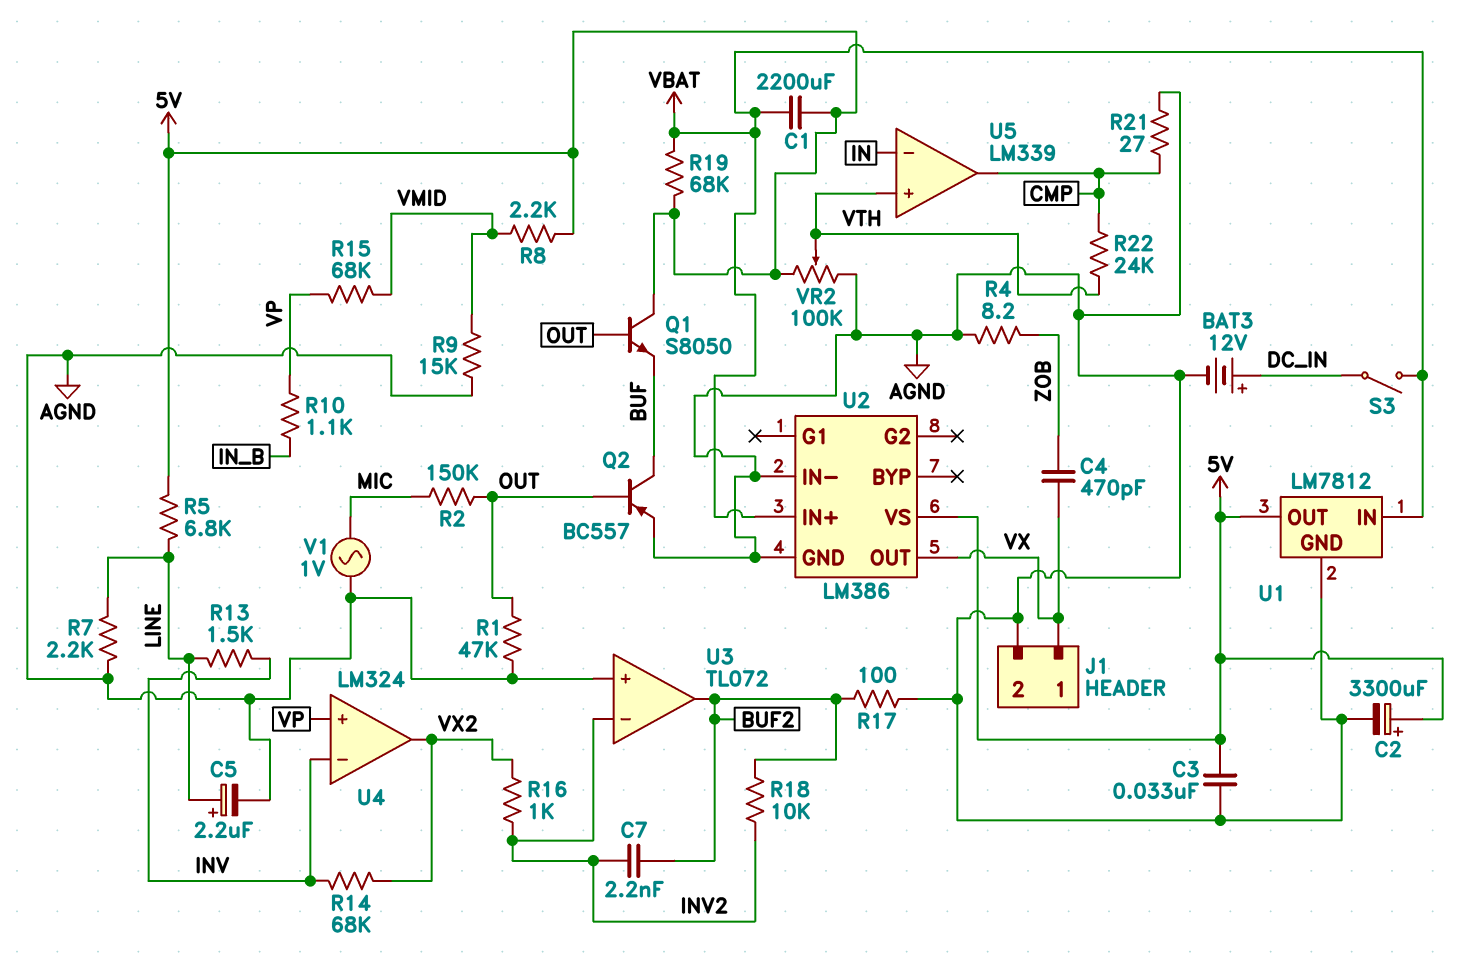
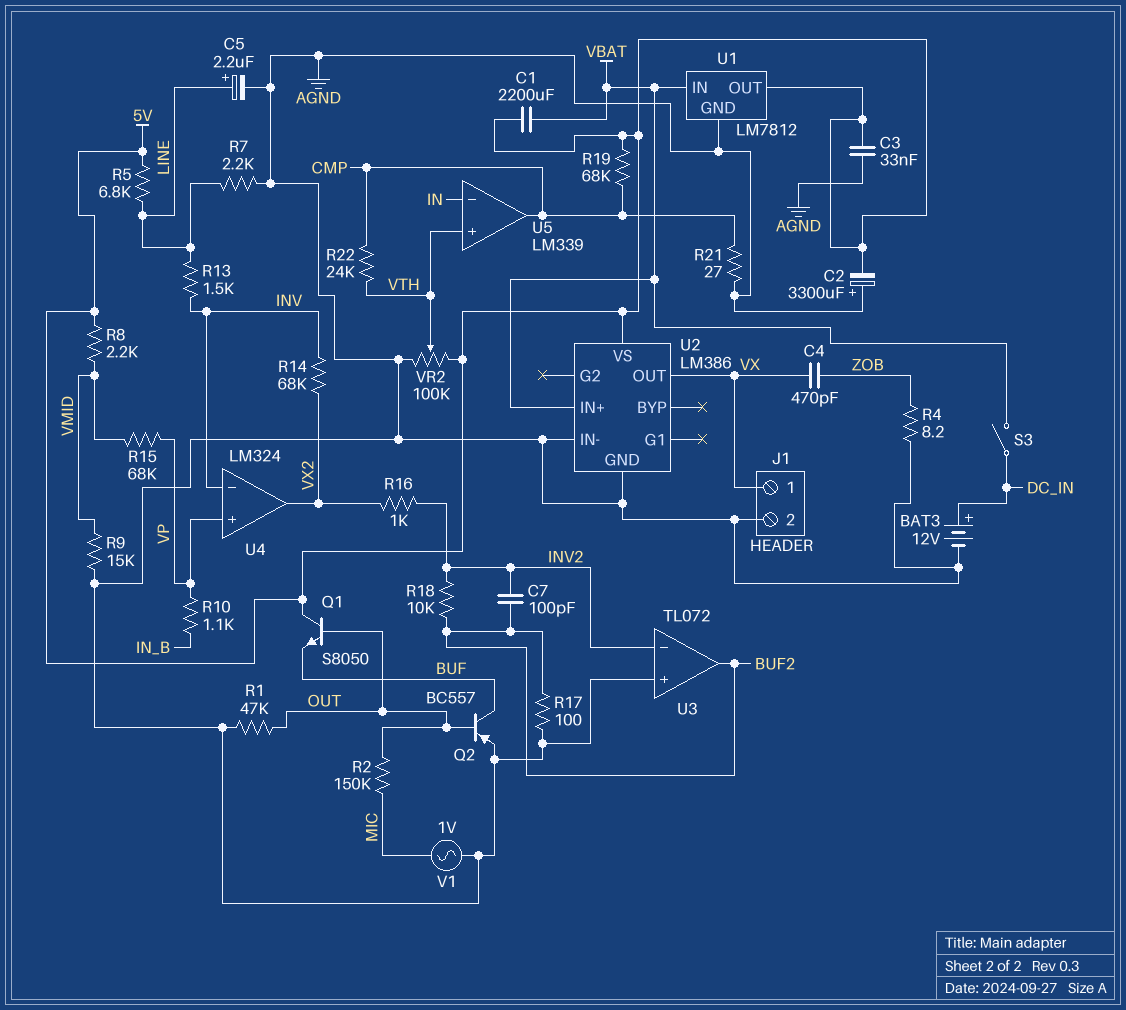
C2: 3300uF (plus 5V, minus AGND) -> 3300uF (plus AGND, minus 5V)
C7: 2.2nF (BUF2, INV2) -> 100pF (BUF2, INV2)
R19: 68k (5V, VBAT) -> 68k (5V, CMP)

